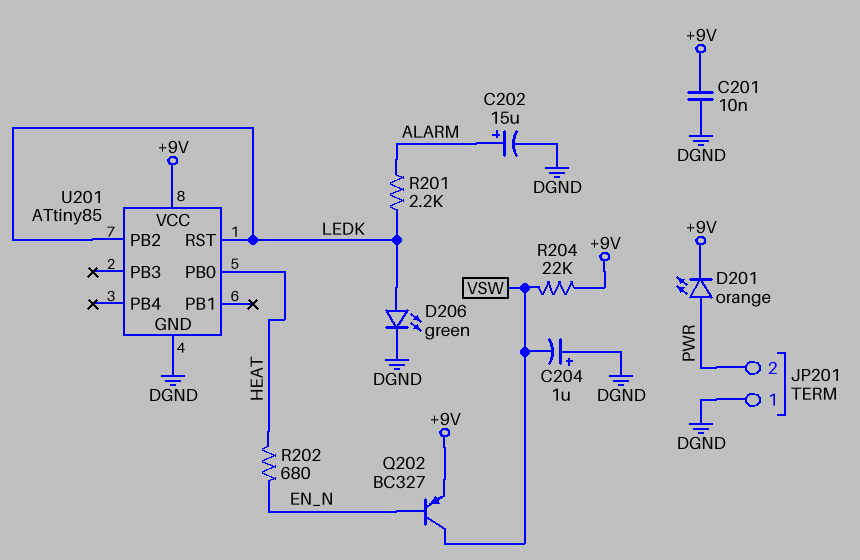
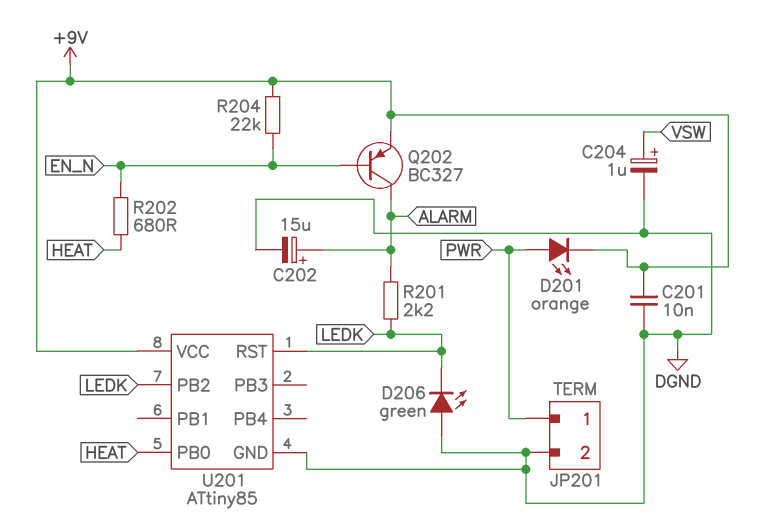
C204: 1uF (plus DGND, minus VSW) -> 1uF (plus VSW, minus DGND)
D206: LED green (A LEDK, K DGND) -> LED green (A DGND, K LEDK)
JP201 pin 1: DGND -> PWR
JP201 pin 2: PWR -> DGND
Q202: PNP BC327 (B EN_N, C VSW, E +9V) -> PNP BC327 (B EN_N, C ALARM, E +9V)
R204: 22k (+9V, VSW) -> 22k (+9V, EN_N)

